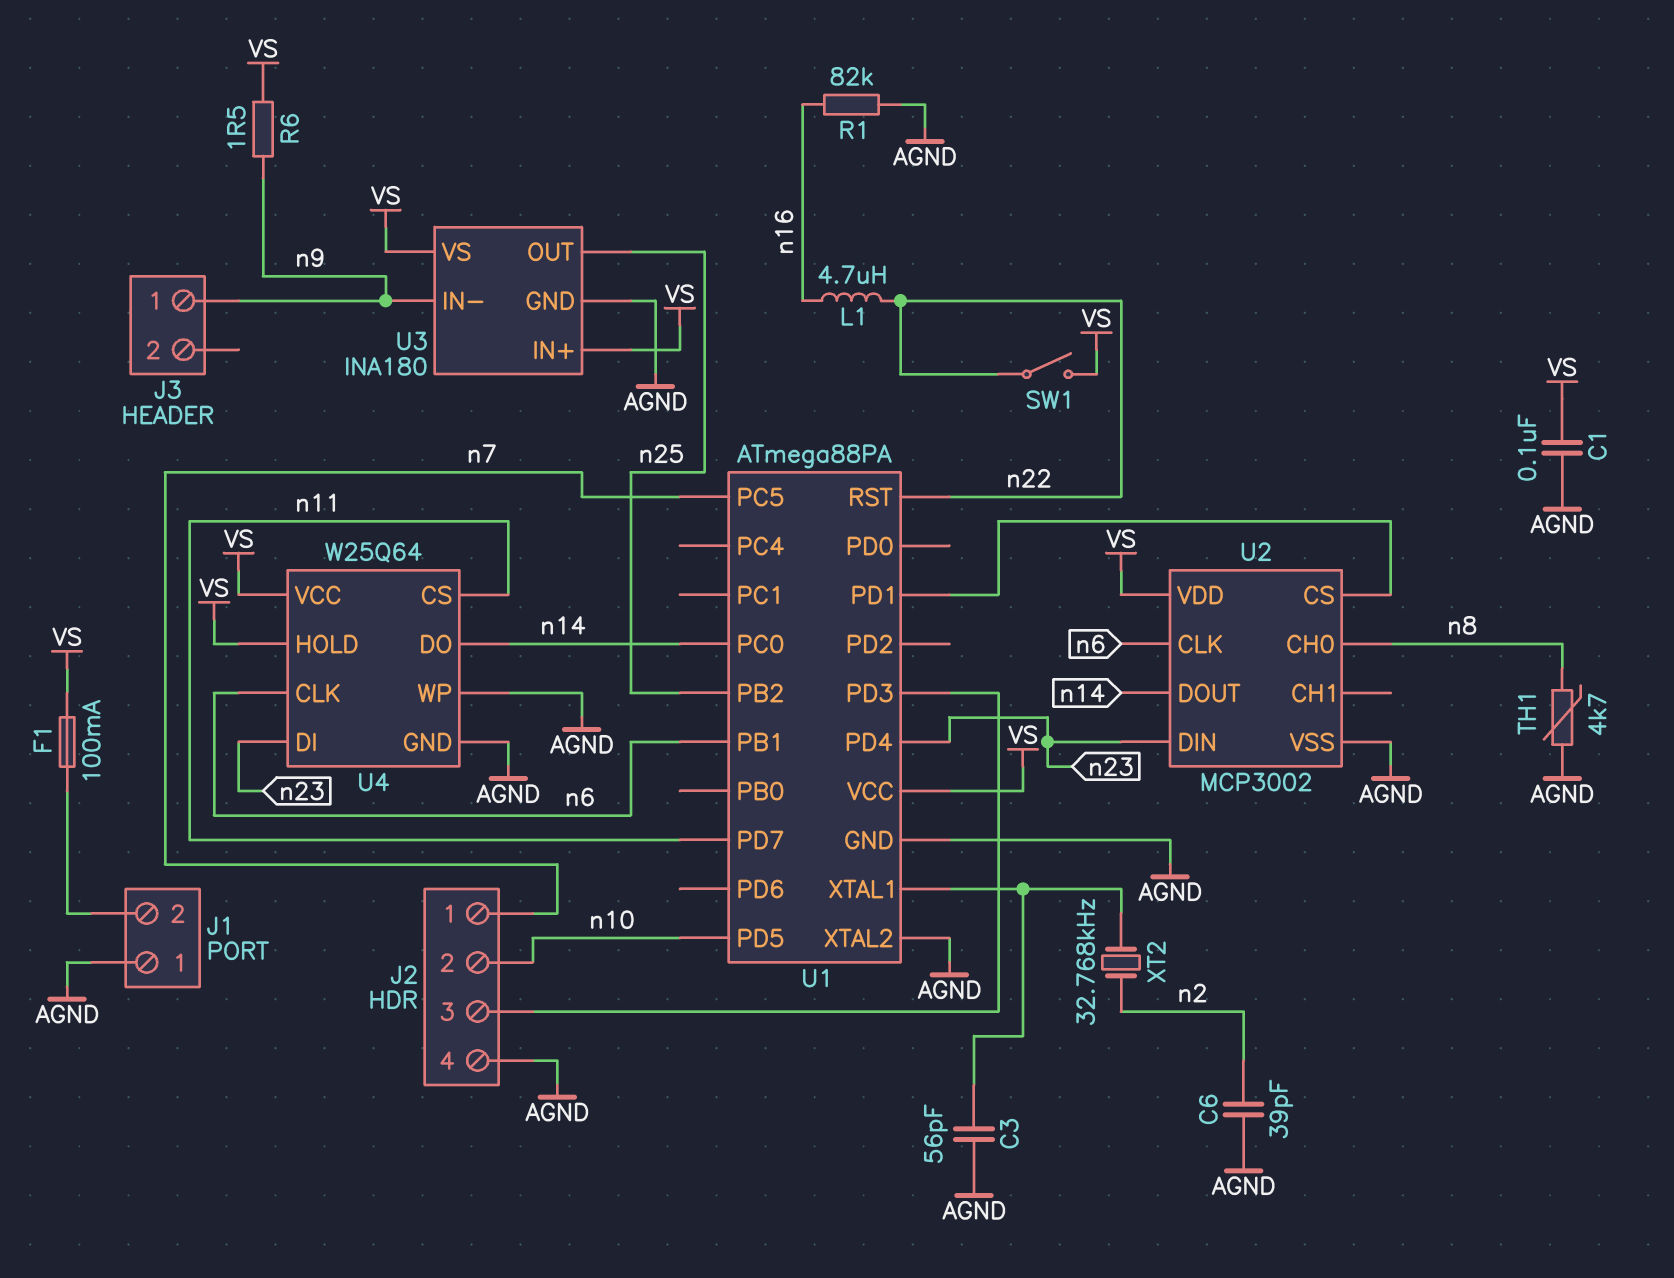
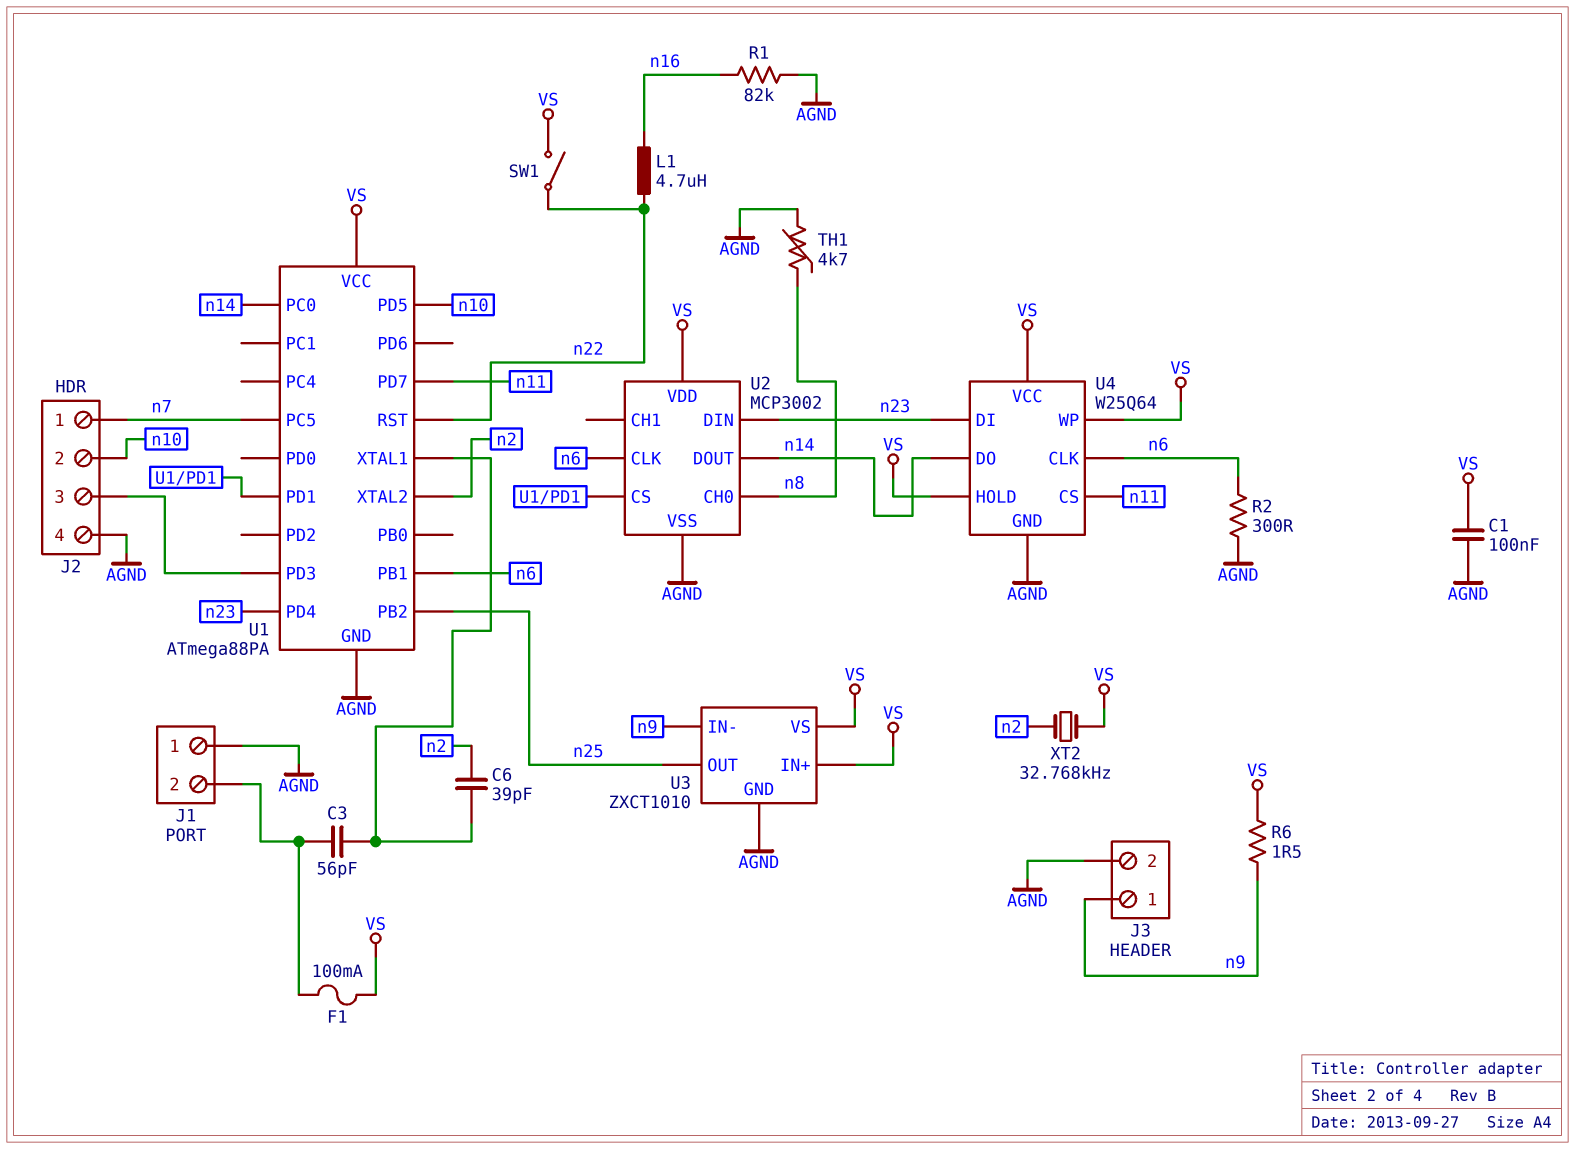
C3: 56pF (AGND, U1/XTAL1) -> 56pF (J1/2, U1/XTAL1)
C6: 39pF (AGND, n2) -> 39pF (U1/XTAL1, n2)
J3 pin 2: none -> AGND
R2: none -> 300 (AGND, n6)
U1 pin XTAL2: AGND -> n2
U3: INA180 -> ZXCT1010
U4 pin WP: AGND -> VS
XT2: 32.768kHz (U1/XTAL1, n2) -> 32.768kHz (VS, n2)

